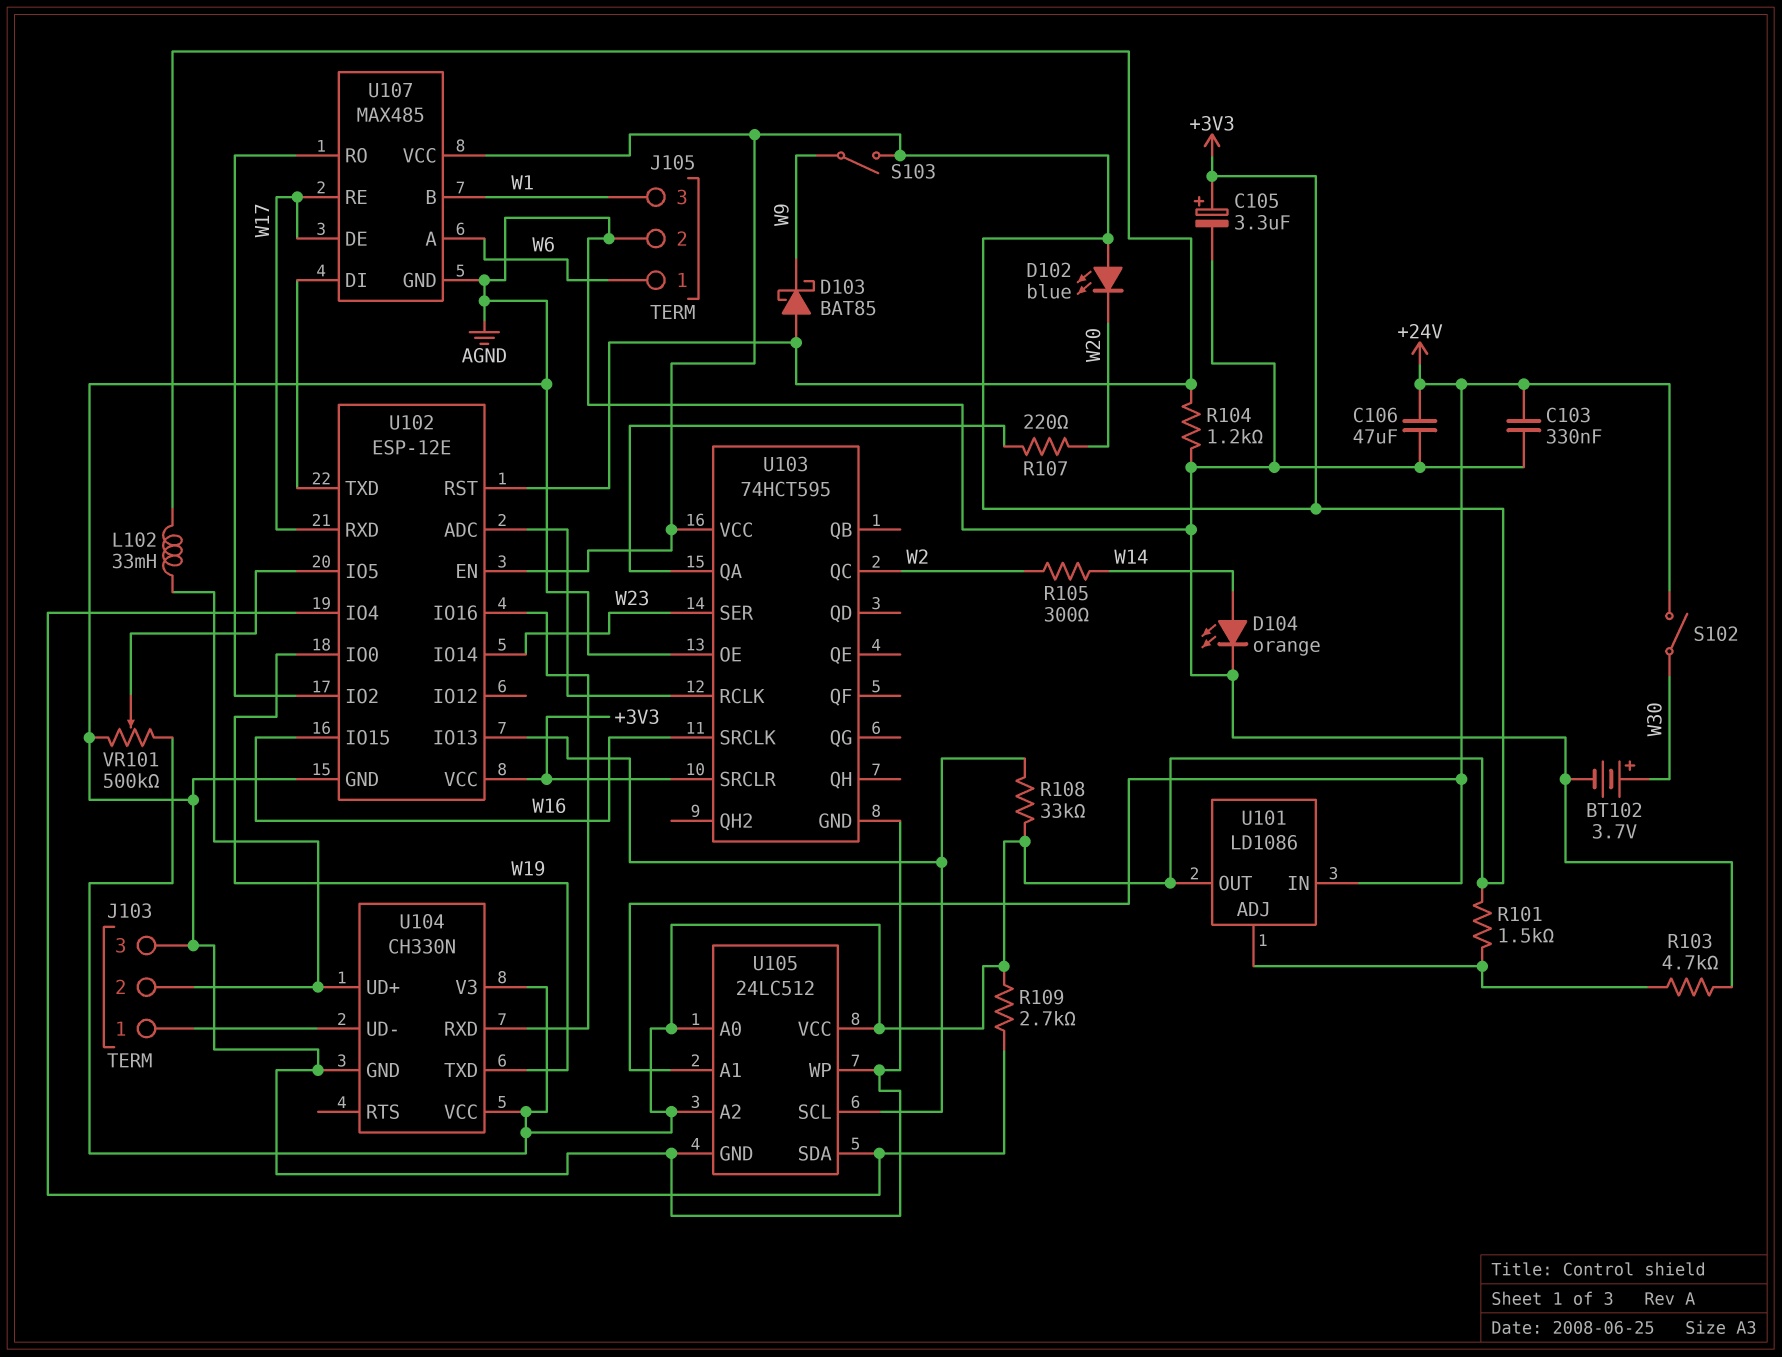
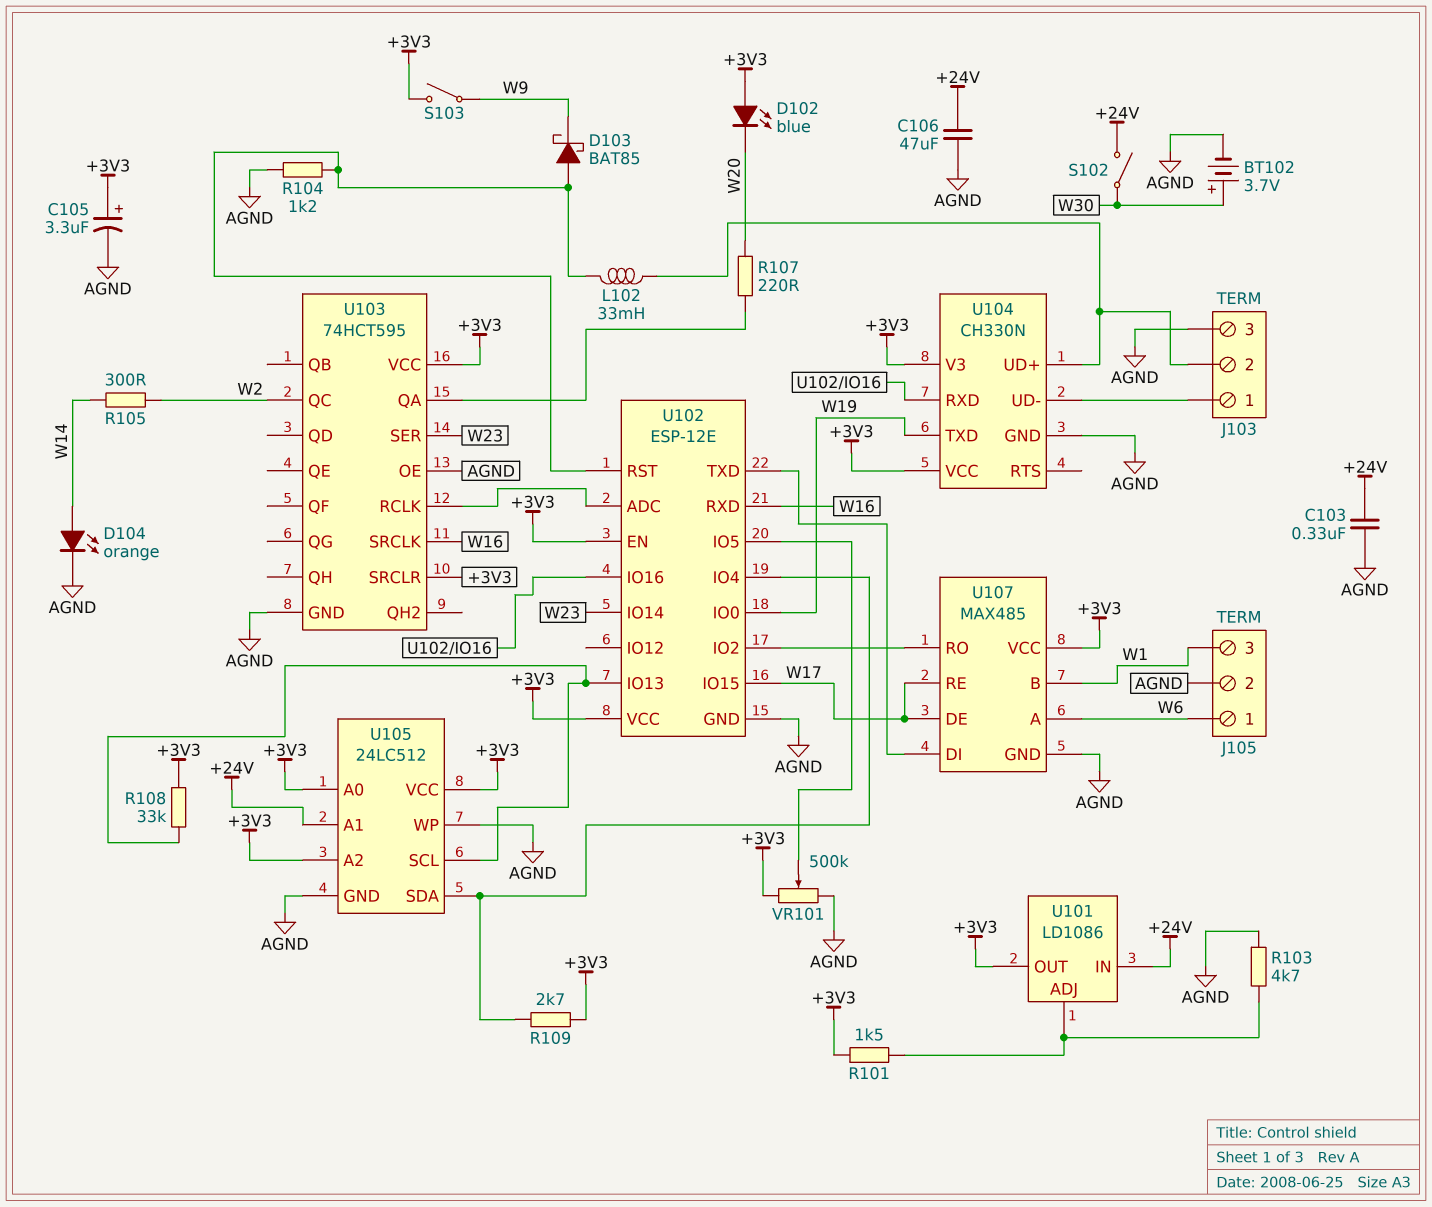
U102 pin IO15: W16 -> W17
U102 pin RXD: W17 -> W16

